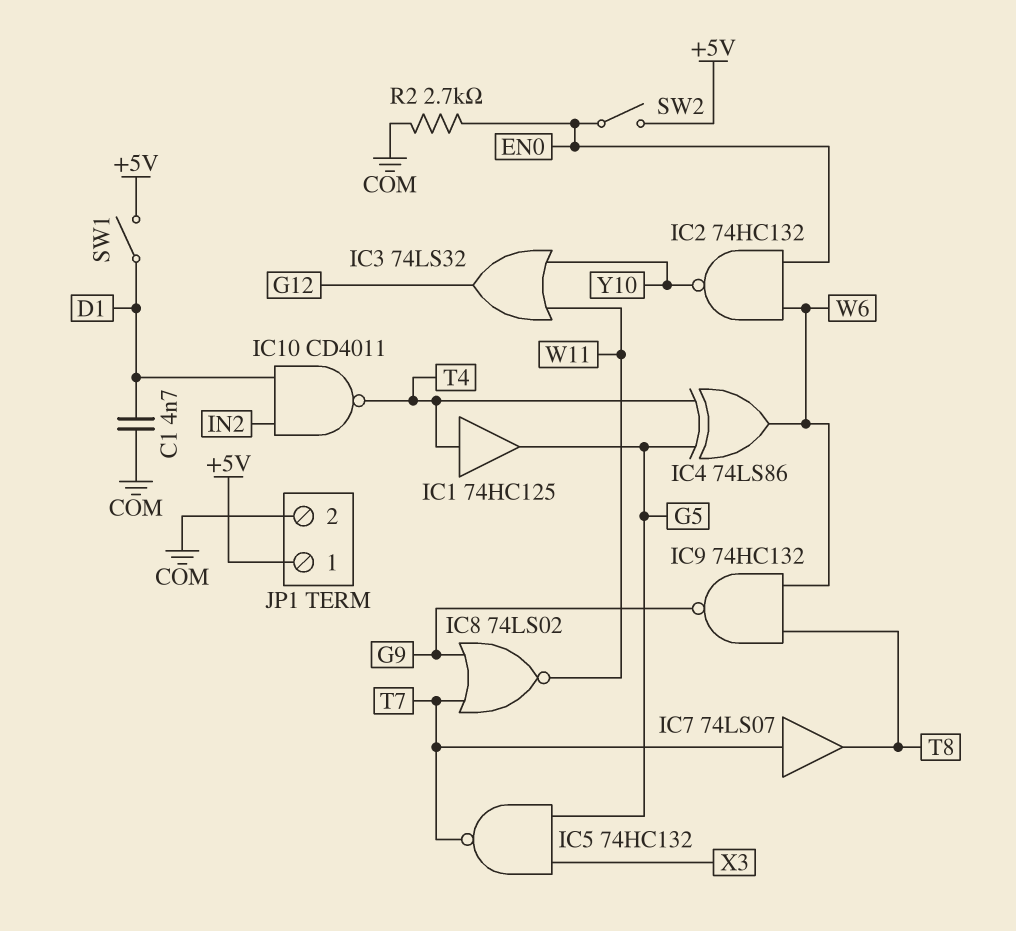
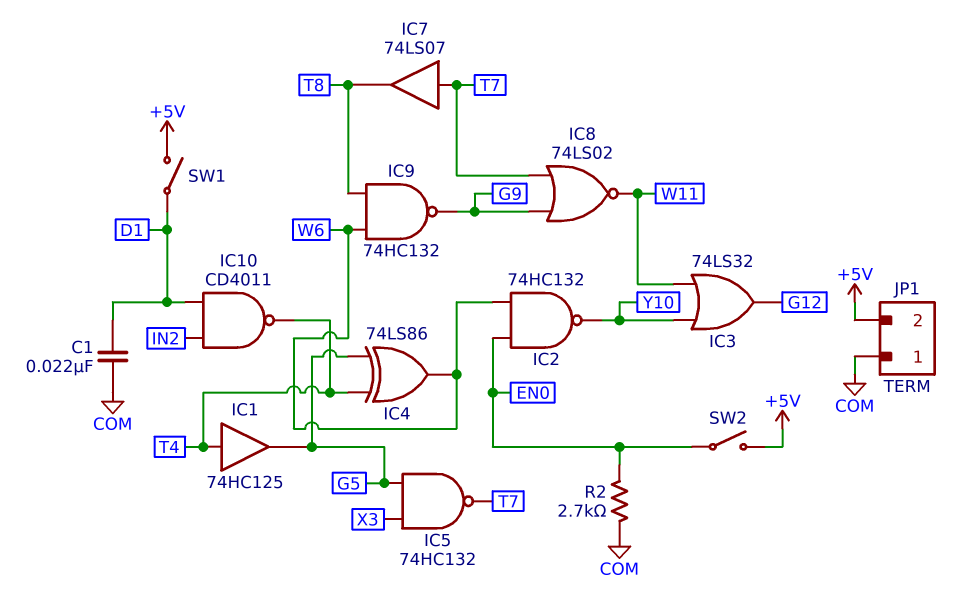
C1: 4.7nF (COM, D1) -> 22nF (COM, D1)
JP1 pin 1: +5V -> COM
JP1 pin 2: COM -> +5V

